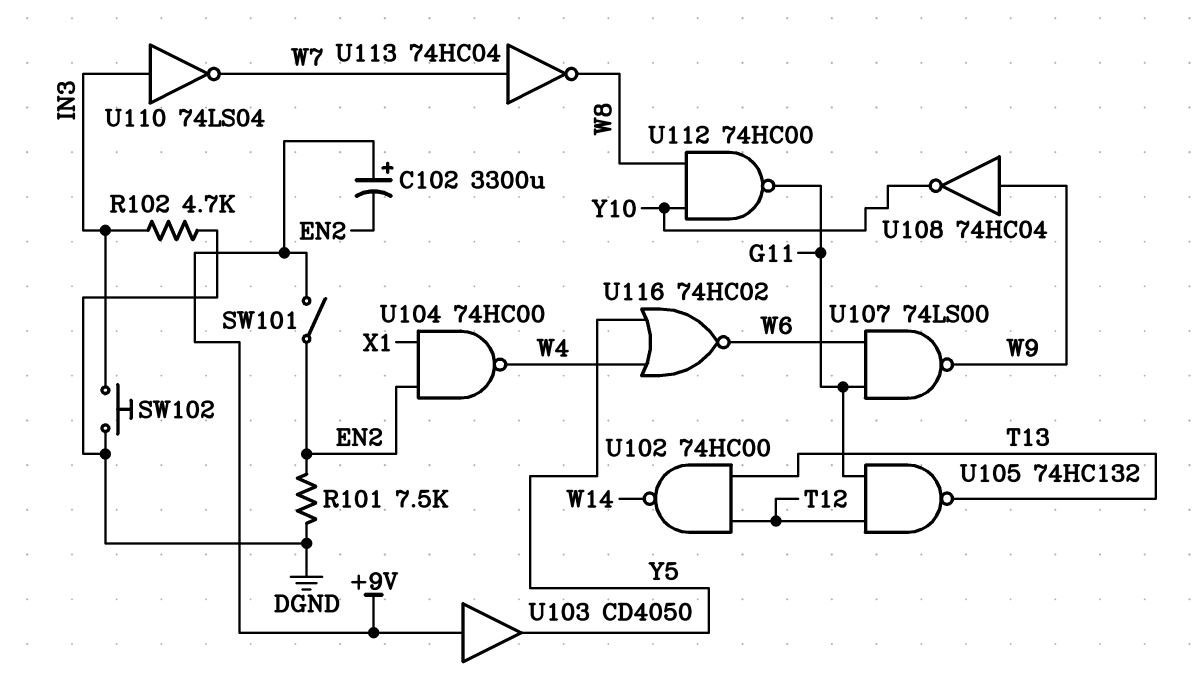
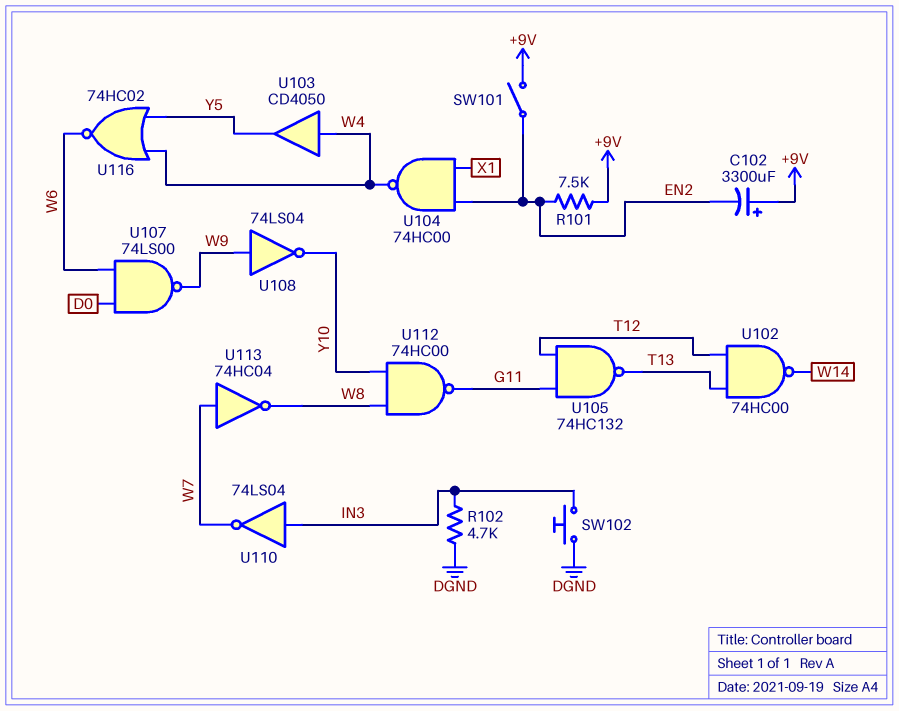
R101: 7.5k (DGND, EN2) -> 7.5k (+9V, EN2)
U103: buffer CD4050 (in +9V, out Y5) -> buffer CD4050 (in W4, out Y5)
U107: NAND 74LS00 (in G11, in W6, out W9) -> NAND 74LS00 (in D0, in W6, out W9)
U108: NOT 74HC04 (in W9, out Y10) -> NOT 74LS04 (in W9, out Y10)

